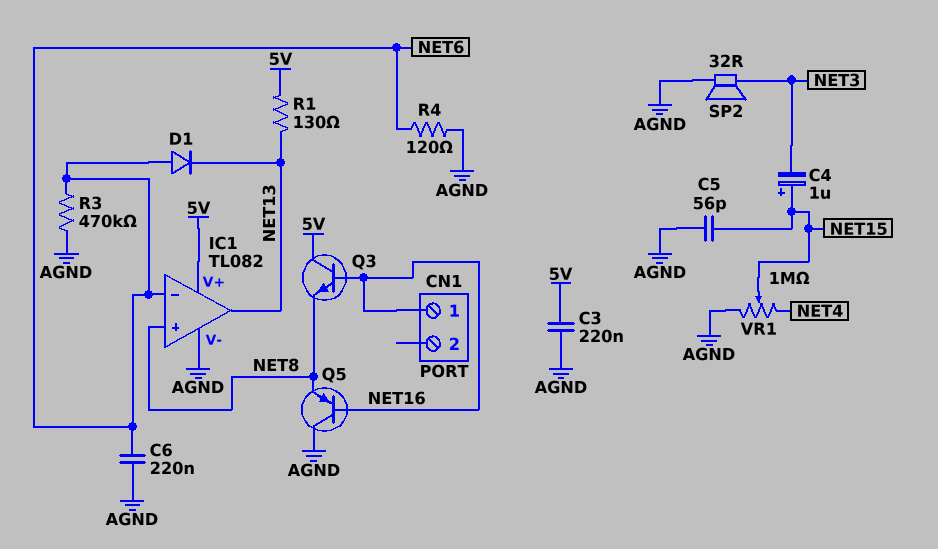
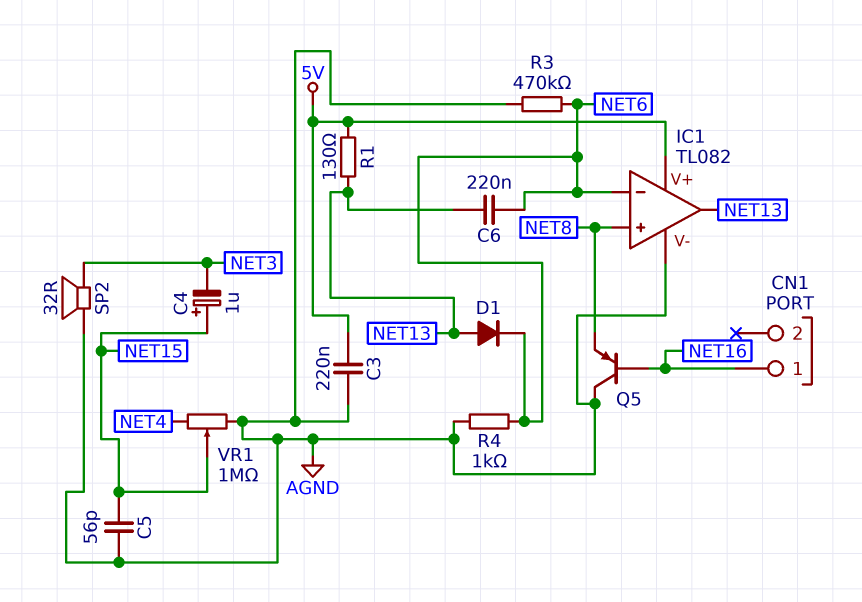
C6: 220nF (AGND, NET6) -> 220nF (NET6, NET13)
D1: diode (A NET6, K NET13) -> diode (A NET13, K NET6)
Q3: NPN (B NET16, C 5V, E NET8) -> none
R4: 120 (AGND, NET6) -> 1k (AGND, NET6)

